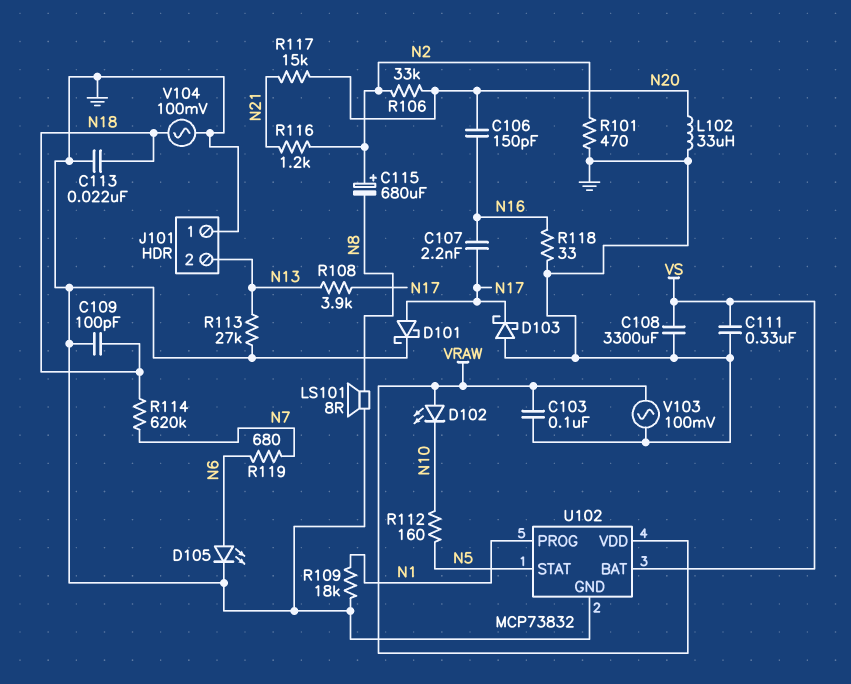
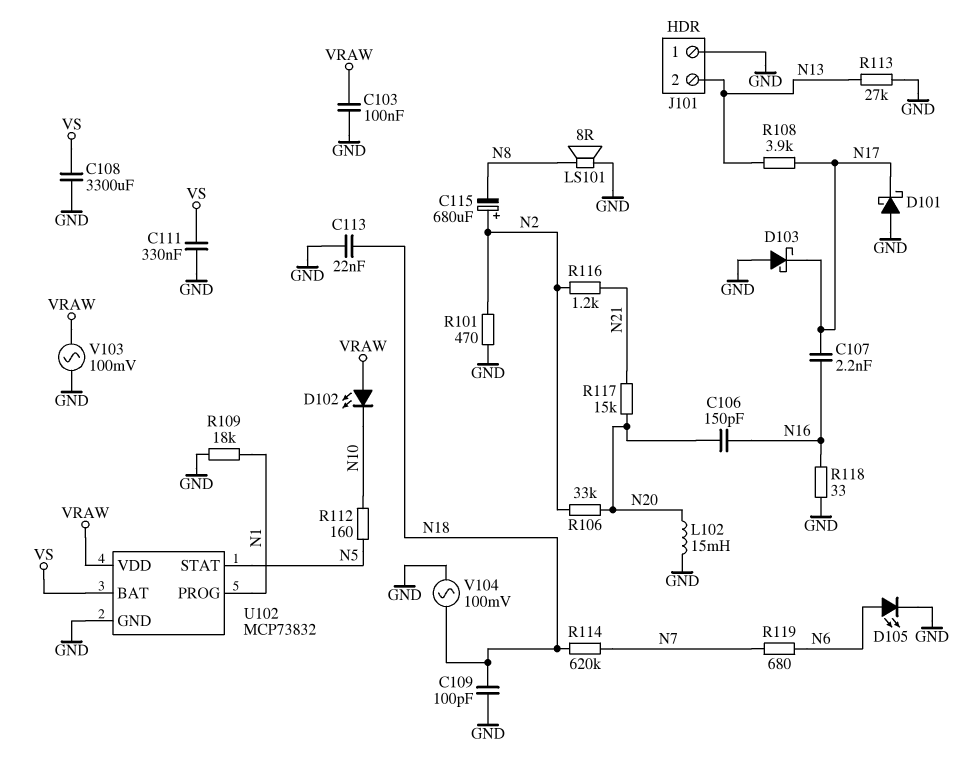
D101: schottky (A N17, K GND) -> schottky (A GND, K N17)
L102: 33uH (GND, N20) -> 15mH (GND, N20)

